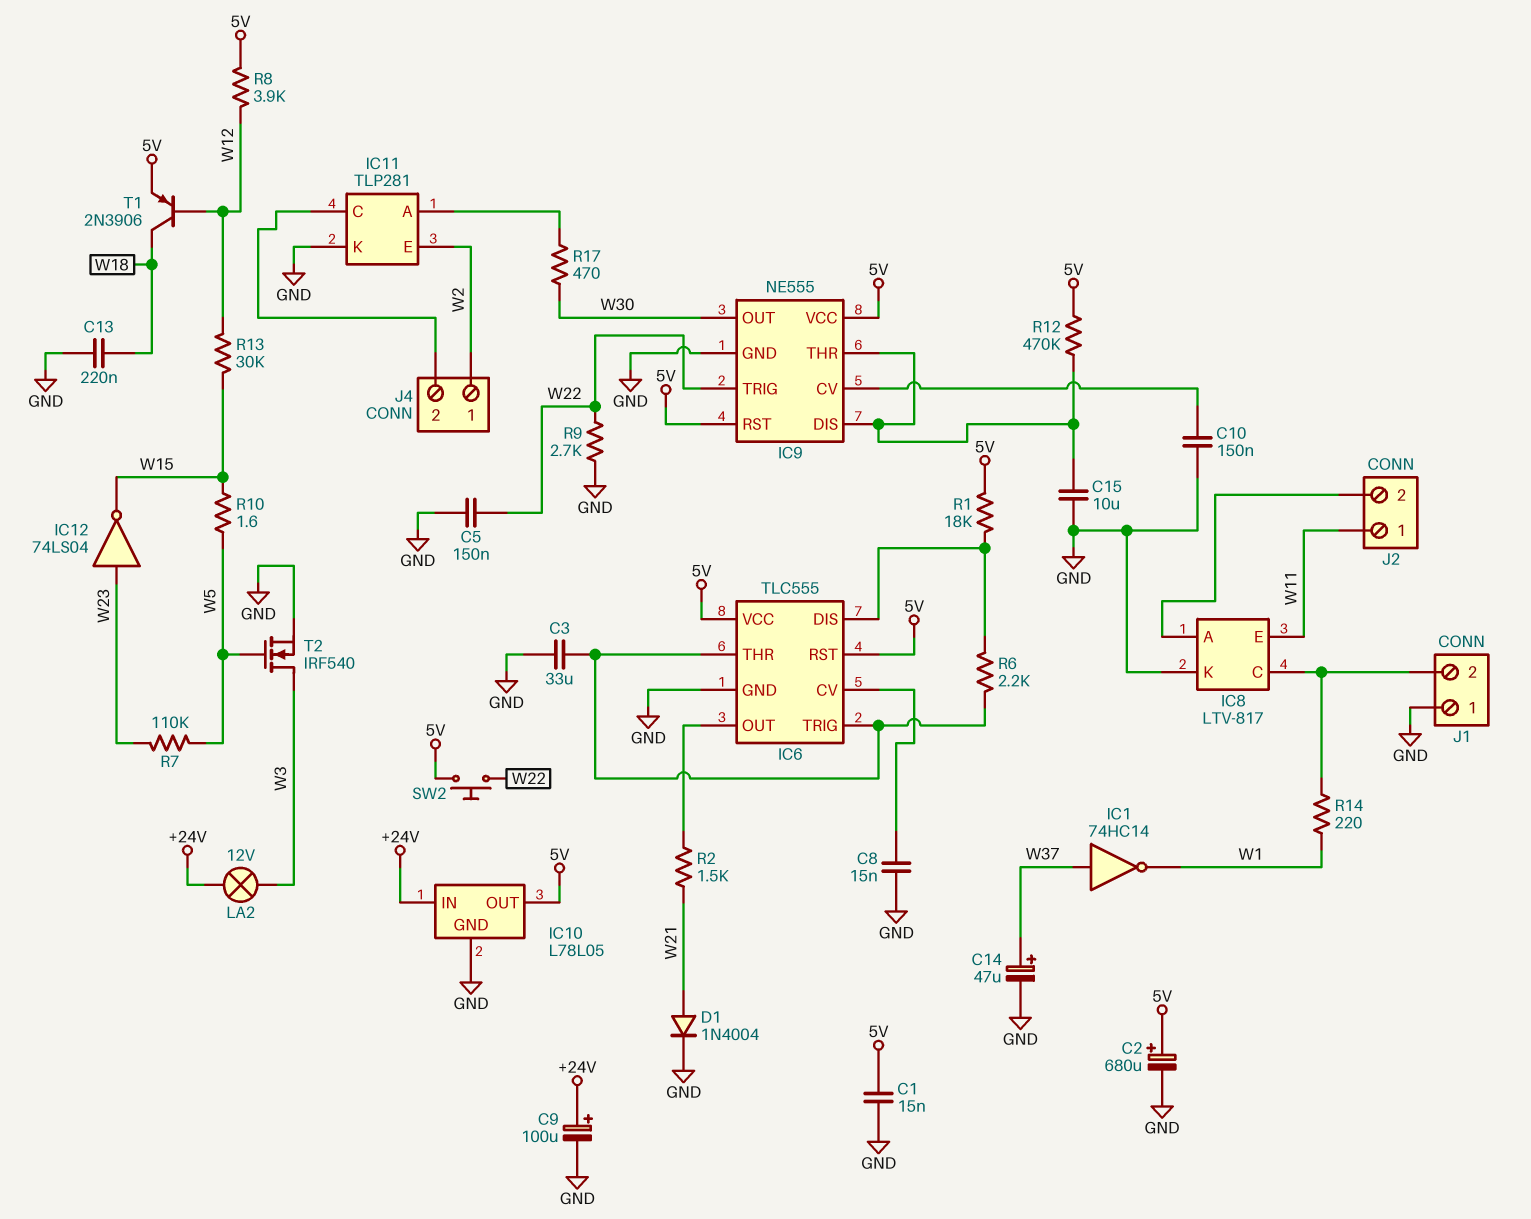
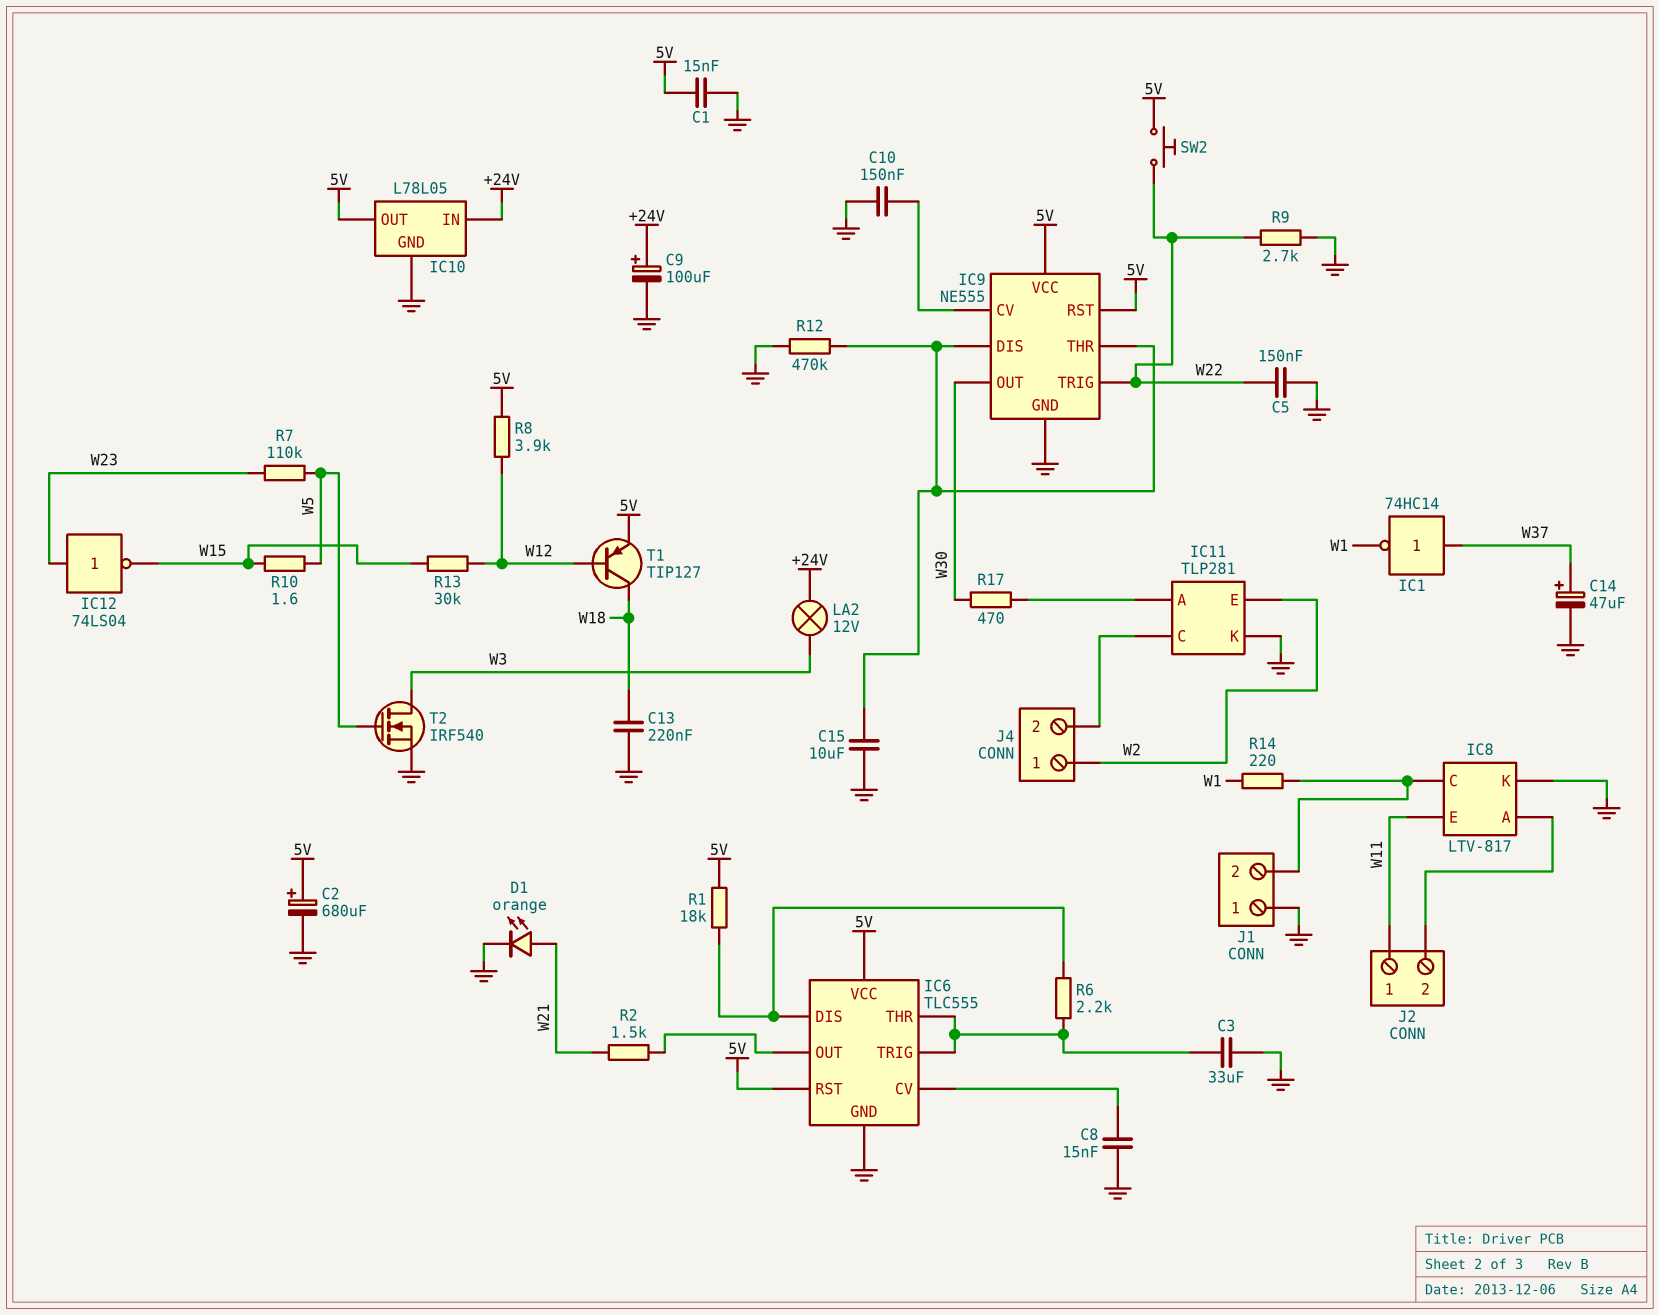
D1: diode 1N4004 (A W21, K GND) -> LED orange (A W21, K GND)
R12: 470k (5V, IC9/DIS) -> 470k (GND, IC9/DIS)
T1: PNP 2N3906 (B W12, C W18, E 5V) -> PNP TIP127 (B W12, C W18, E 5V)

